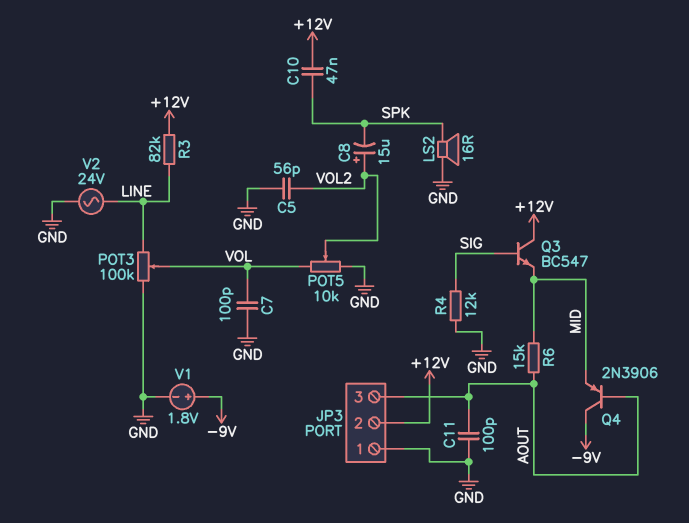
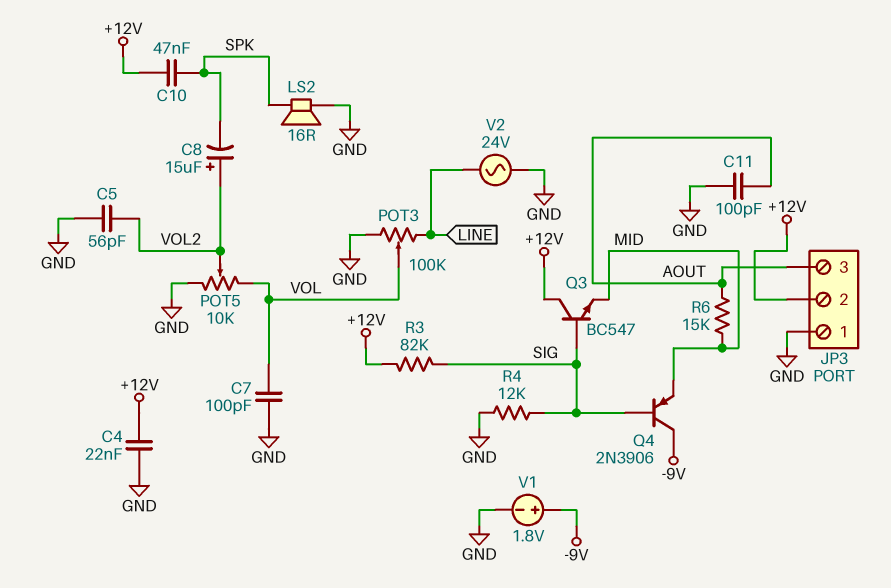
C4: none -> 22nF (+12V, GND)
Q4: PNP 2N3906 (B AOUT, C -9V, E MID) -> PNP 2N3906 (B SIG, C -9V, E MID)
R3: 82k (+12V, LINE) -> 82k (+12V, SIG)

